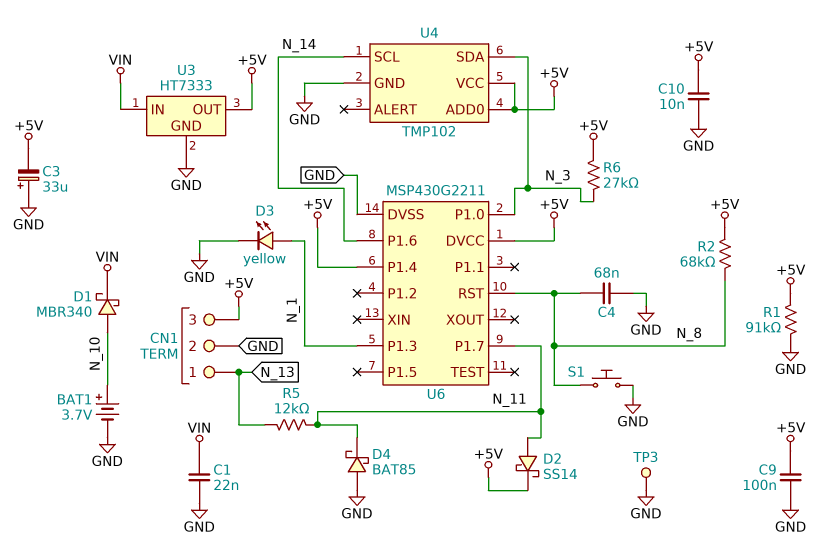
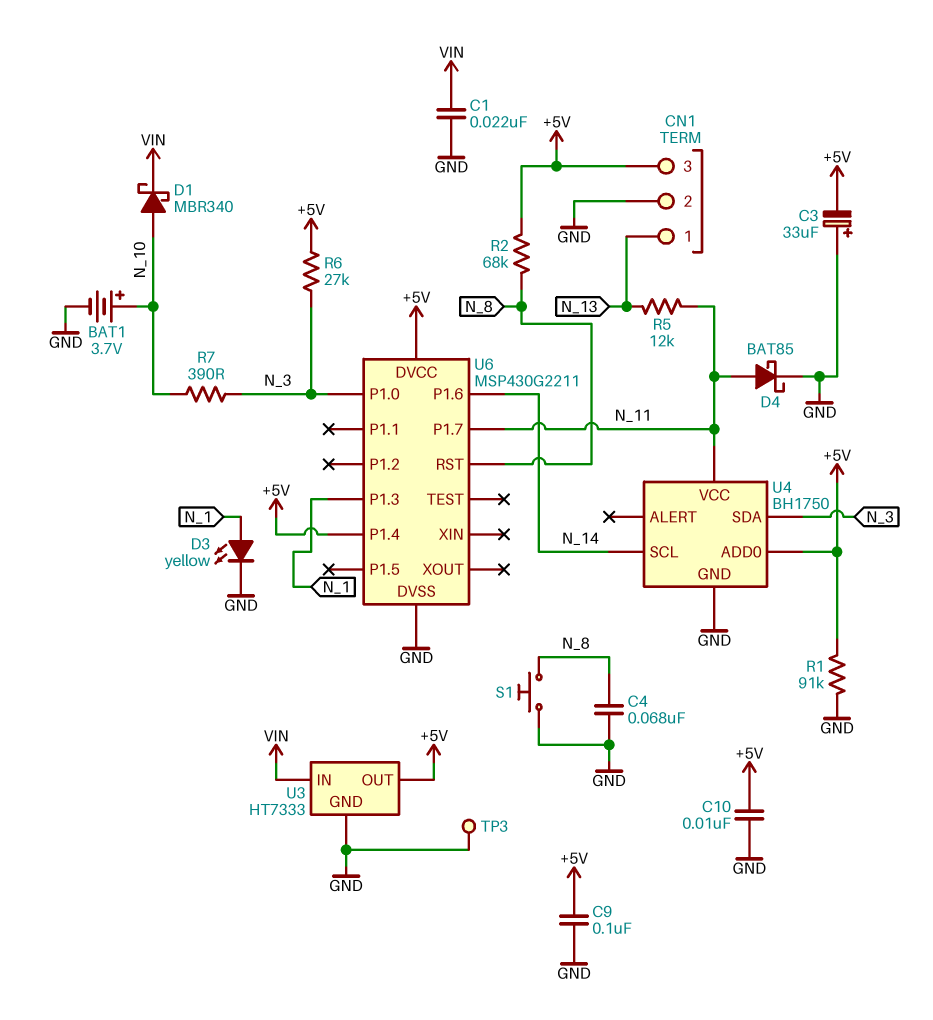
D2: schottky SS14 (A N_11, K +5V) -> none
D4: schottky BAT85 (A GND, K N_11) -> schottky BAT85 (A N_11, K GND)
R7: none -> 390 (N_3, N_10)
U4: TMP102 -> BH1750
U4 pin VCC: +5V -> N_11

